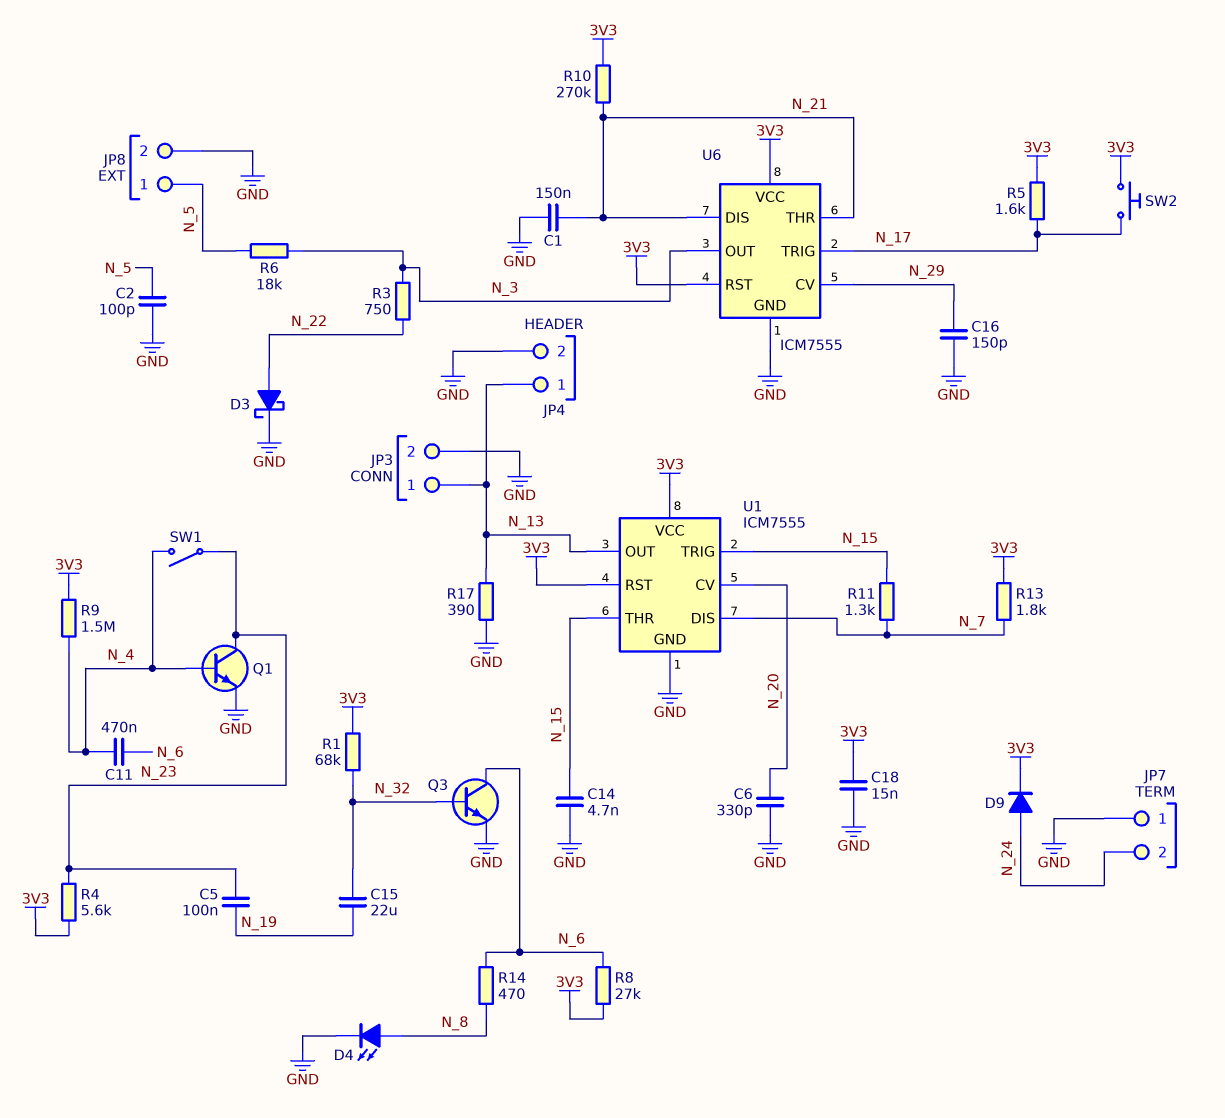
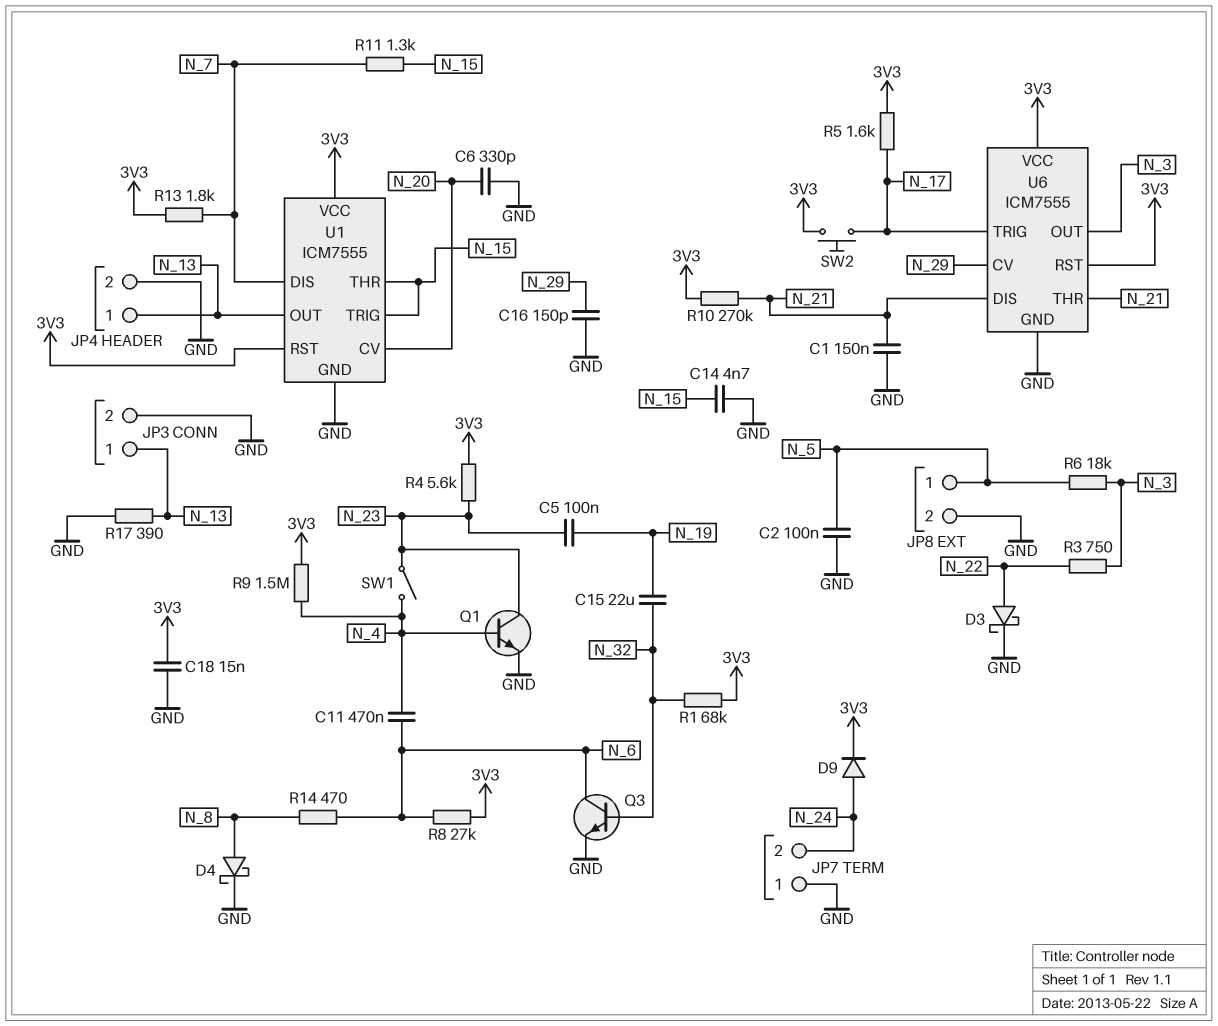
C2: 100pF (GND, N_5) -> 100nF (GND, N_5)
D4: LED (A N_8, K GND) -> schottky (A N_8, K GND)

